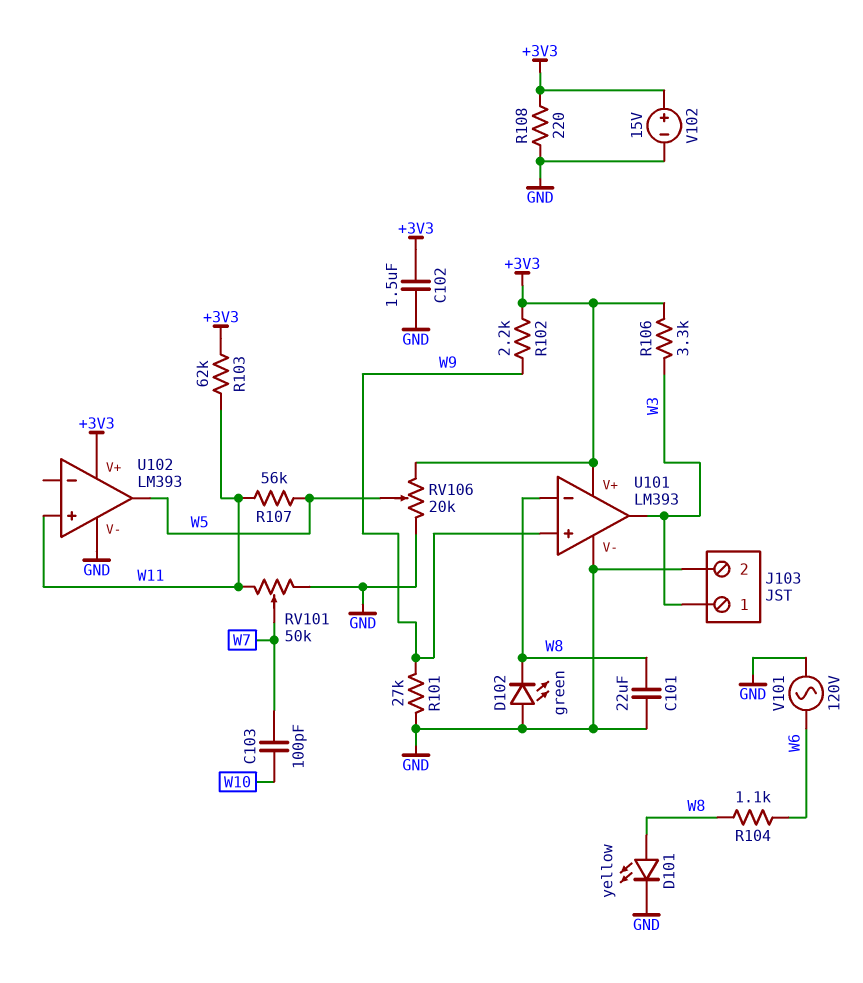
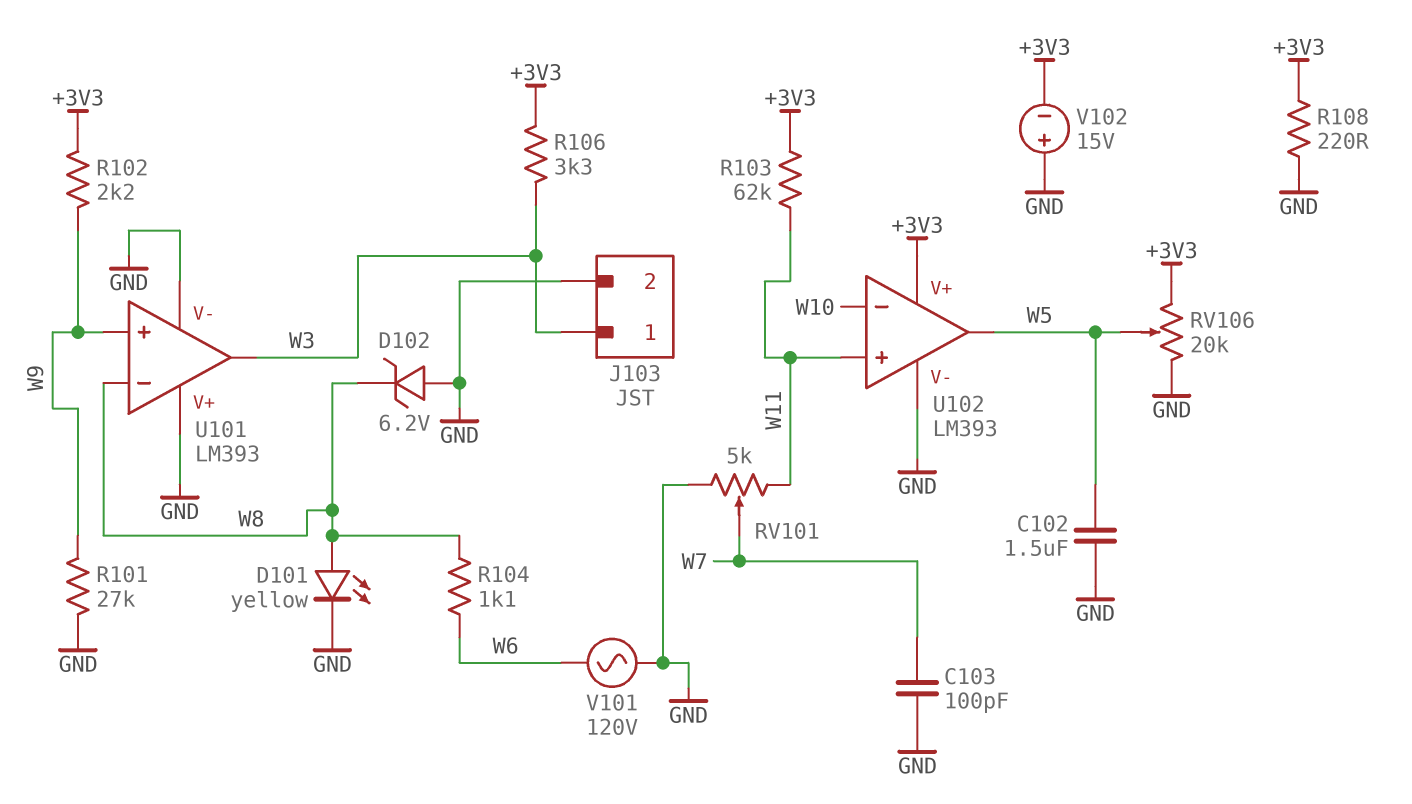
C101: 22uF (GND, W8) -> none
C102: 1.5uF (+3V3, GND) -> 1.5uF (GND, W5)
C103: 100pF (W7, W10) -> 100pF (GND, W7)
D102: LED green (A GND, K W8) -> zener 6.2V (A GND, K W8)
R107: 56k (W5, W11) -> none
RV101: 50k (GND, W11, wiper W7) -> 5k (GND, W11, wiper W7)
U101 pin V+: +3V3 -> GND
U102 pin in-: none -> W10
V102: 15V (plus +3V3, minus GND) -> 15V (plus GND, minus +3V3)

